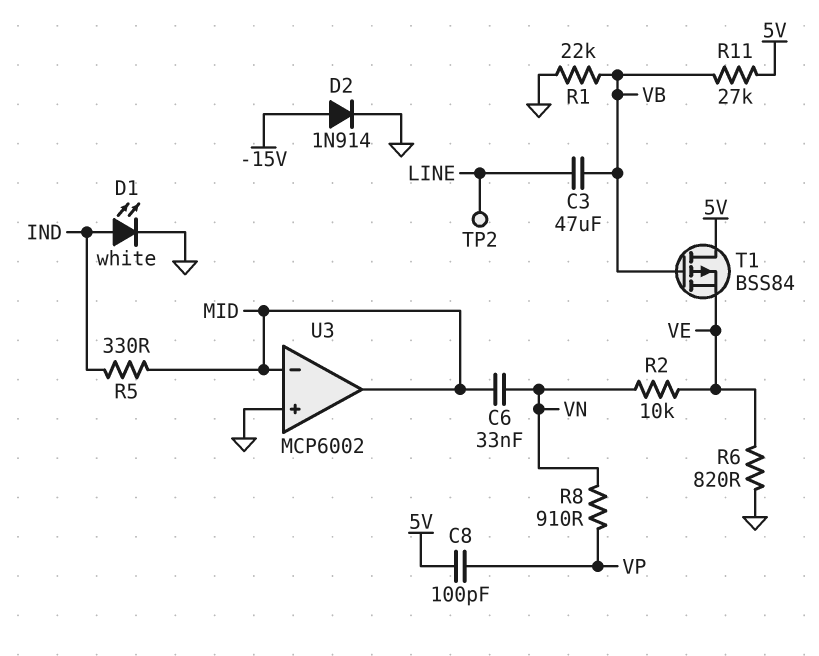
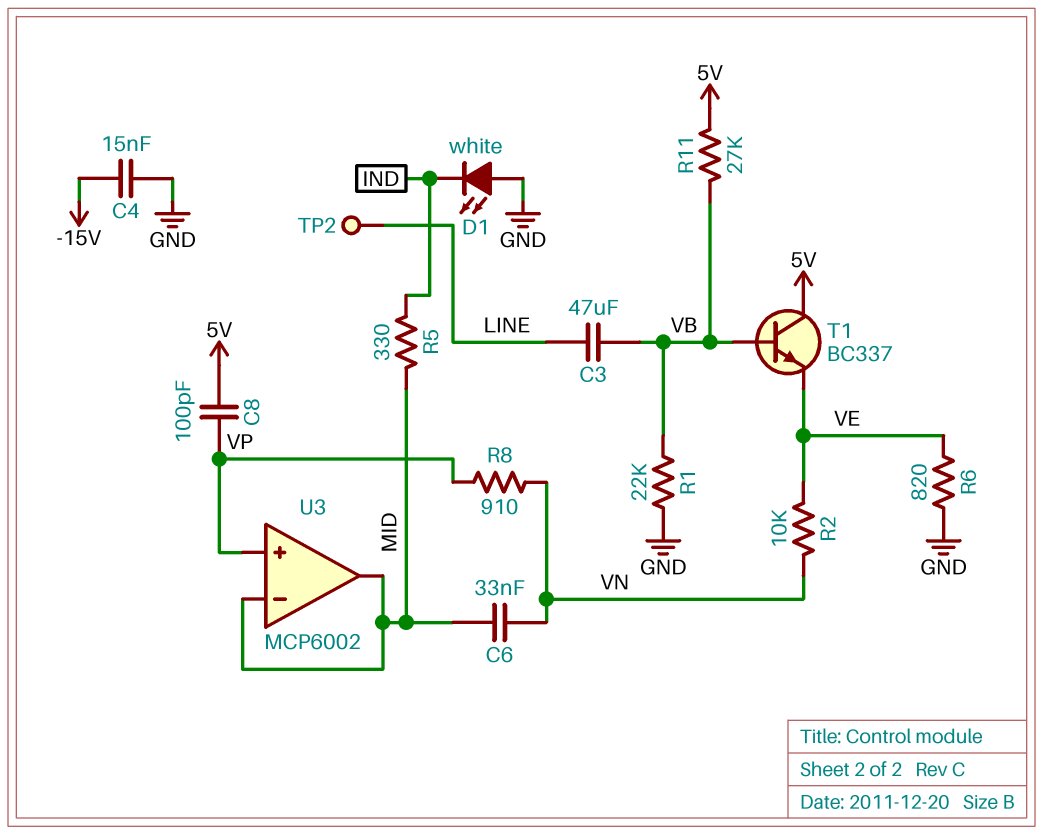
C4: none -> 15nF (-15V, GND)
D1: LED white (A IND, K GND) -> LED white (A GND, K IND)
D2: diode 1N914 (A -15V, K GND) -> none
T1: PMOS BSS84 (G VB, D 5V, S VE) -> NPN BC337 (B VB, C 5V, E VE)
U3 pin in+: GND -> VP

